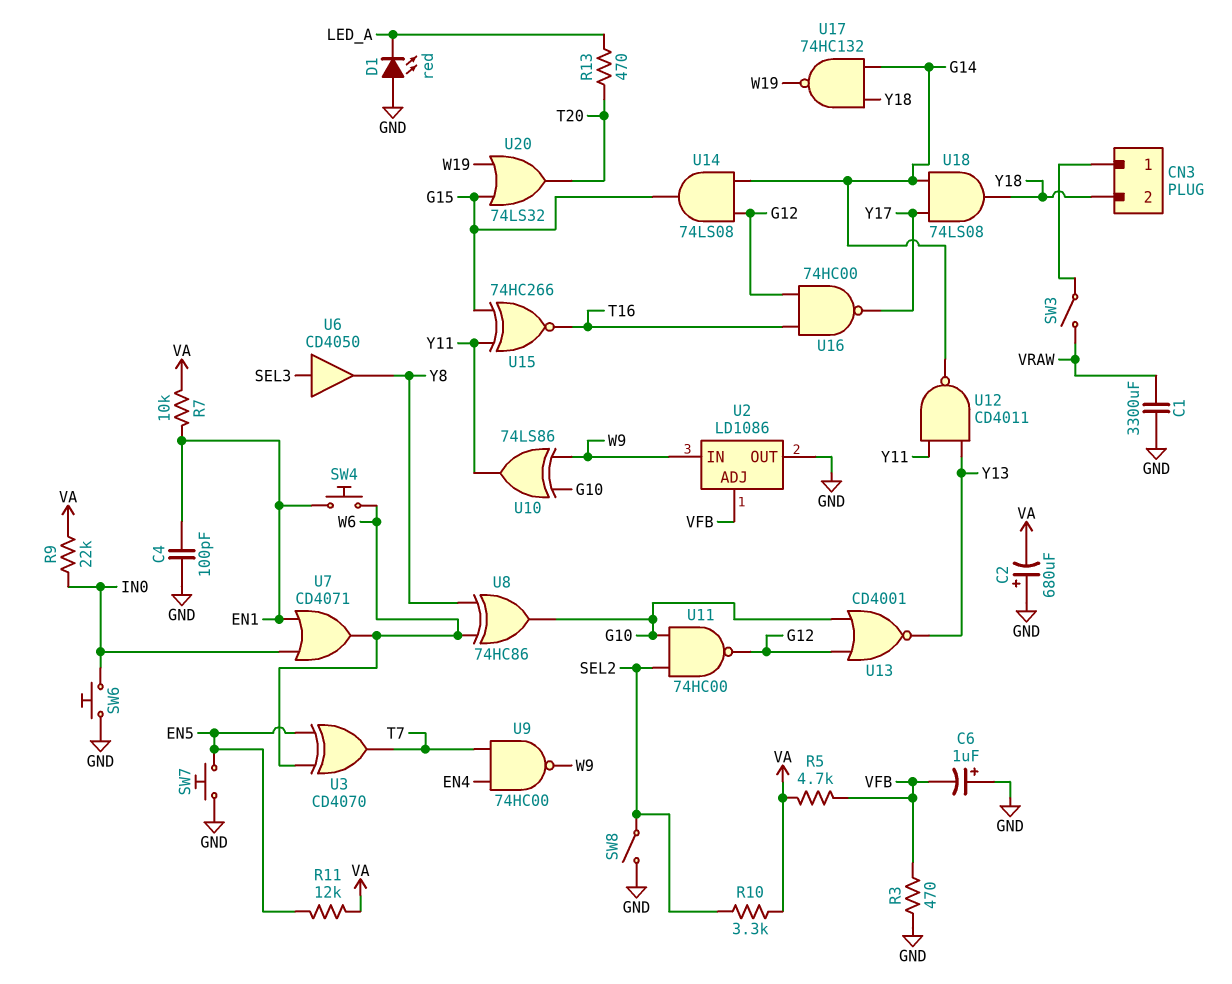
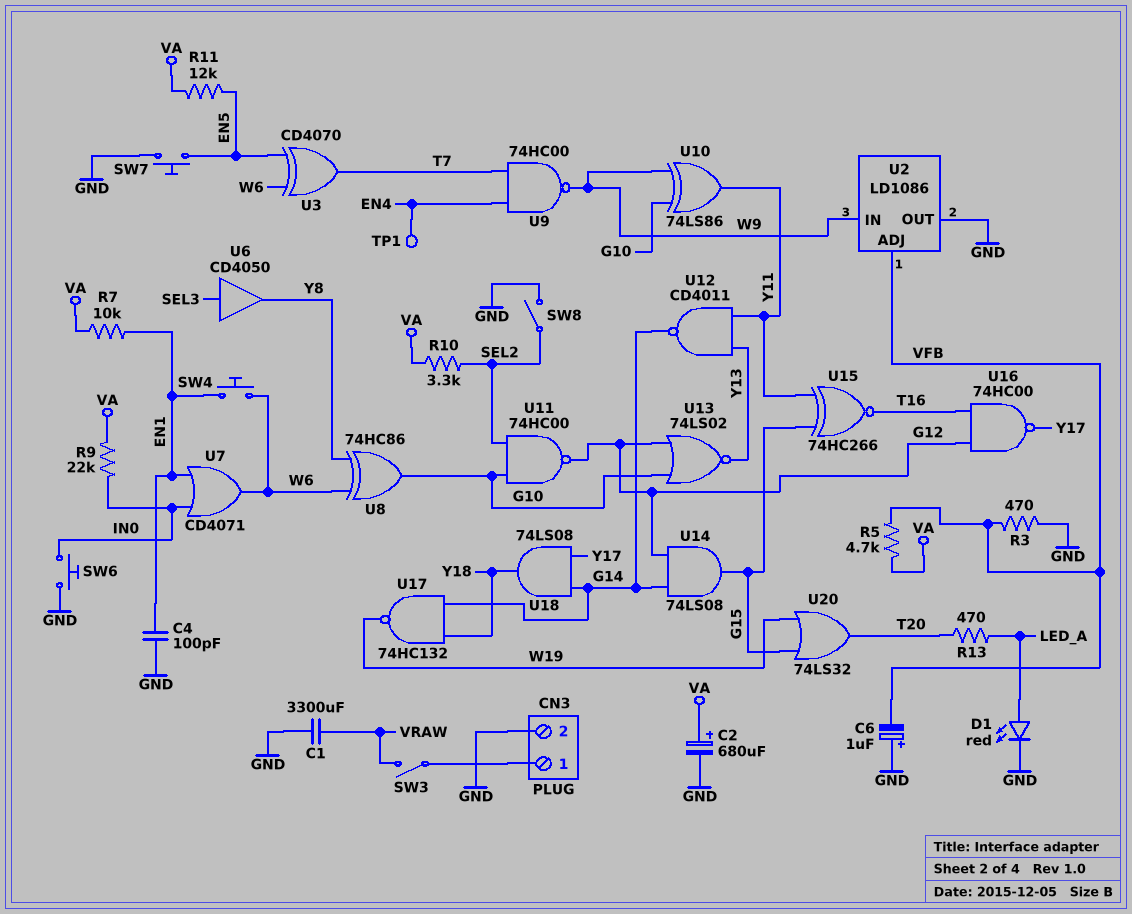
C2: 680uF (plus GND, minus VA) -> 680uF (plus VA, minus GND)
CN3 pin 2: Y18 -> GND
D1: LED red (A GND, K LED_A) -> LED red (A LED_A, K GND)
TP1: none -> test point (EN4)
U13: NOR CD4001 (in G10, in G12, out Y13) -> NOR 74LS02 (in G10, in G12, out Y13)

